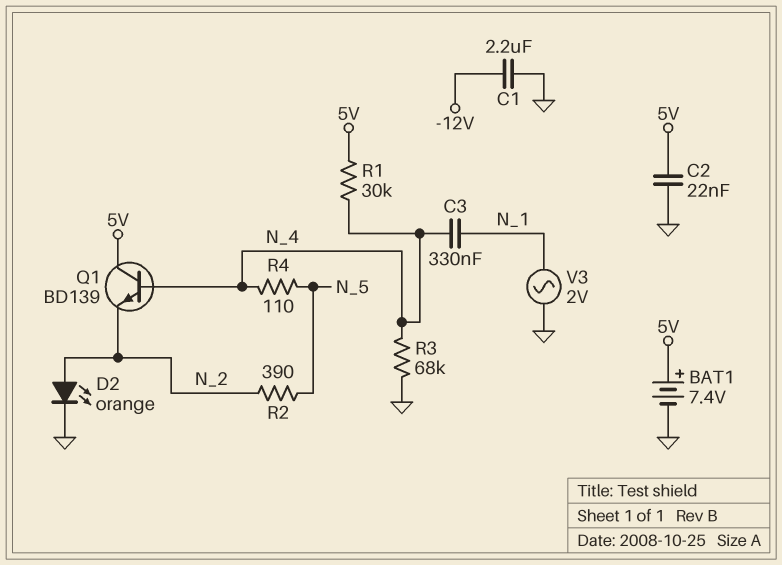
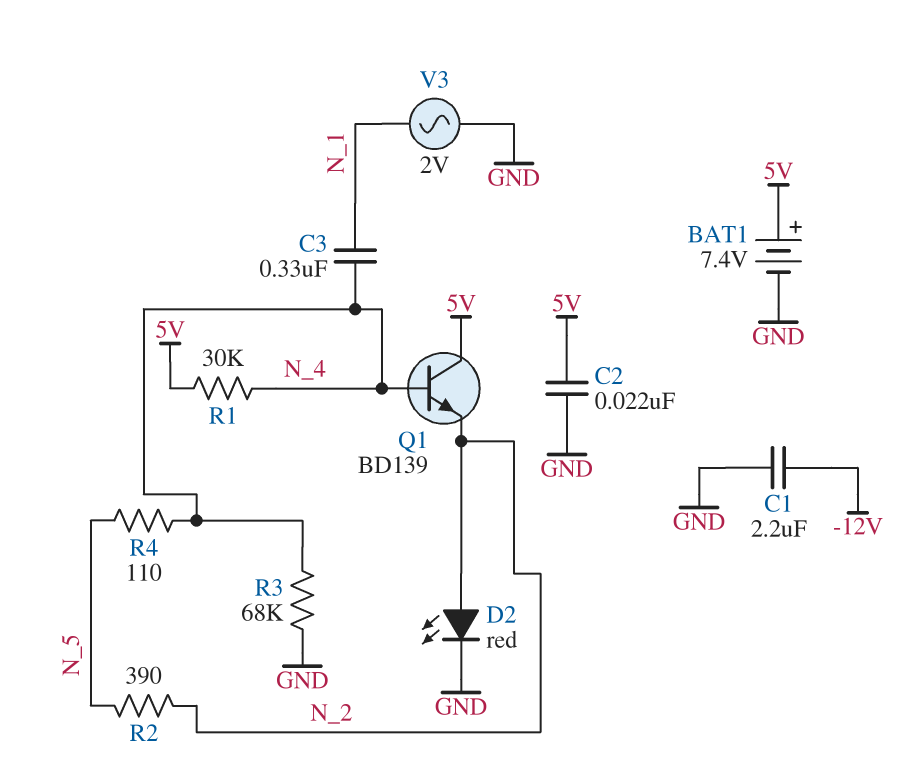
D2: LED orange (A N_2, K GND) -> LED red (A N_2, K GND)

